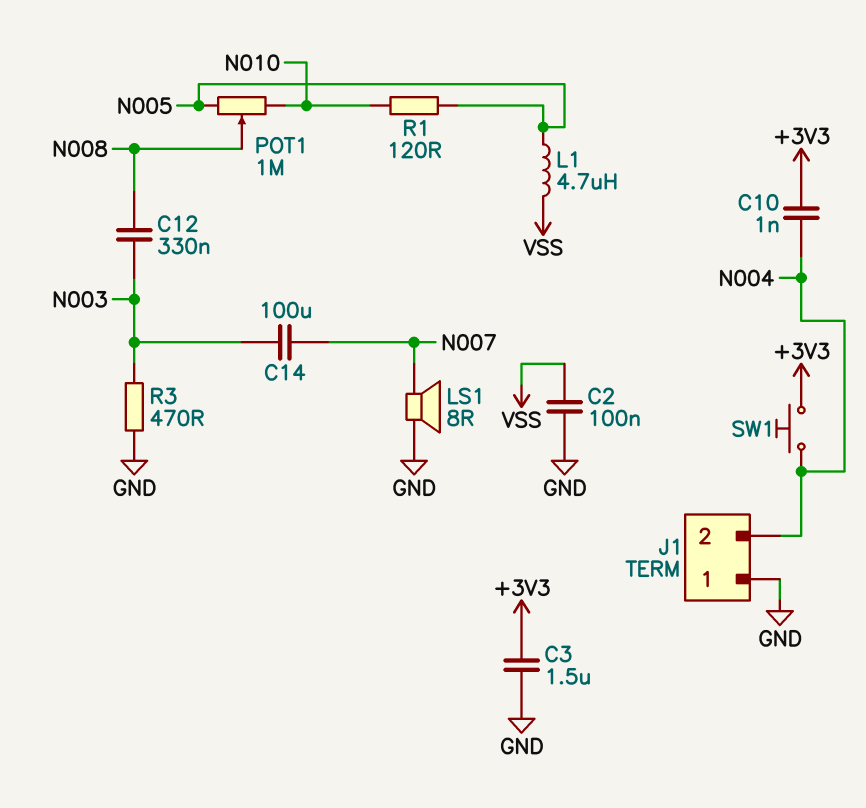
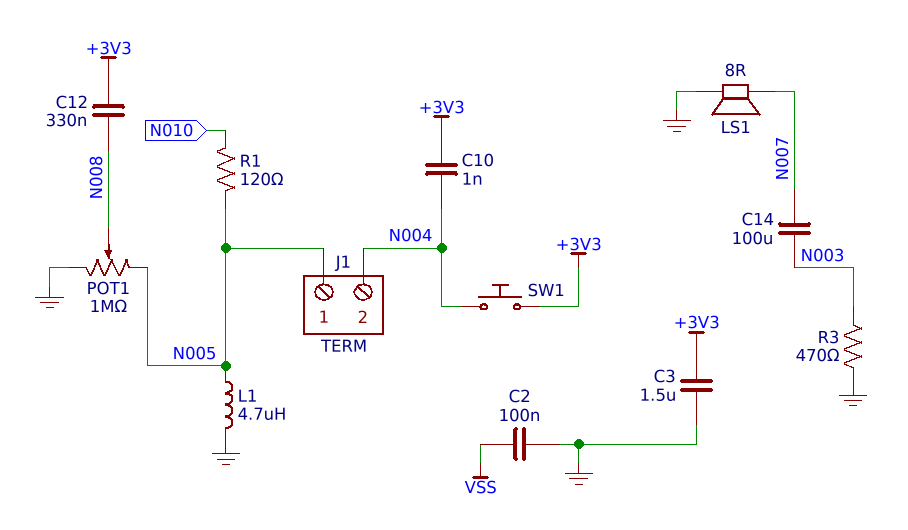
C12: 330nF (N003, N008) -> 330nF (+3V3, N008)
J1 pin 1: GND -> N005
L1: 4.7uH (N005, VSS) -> 4.7uH (GND, N005)
POT1: 1M (N005, N010, wiper N008) -> 1M (GND, N005, wiper N008)

